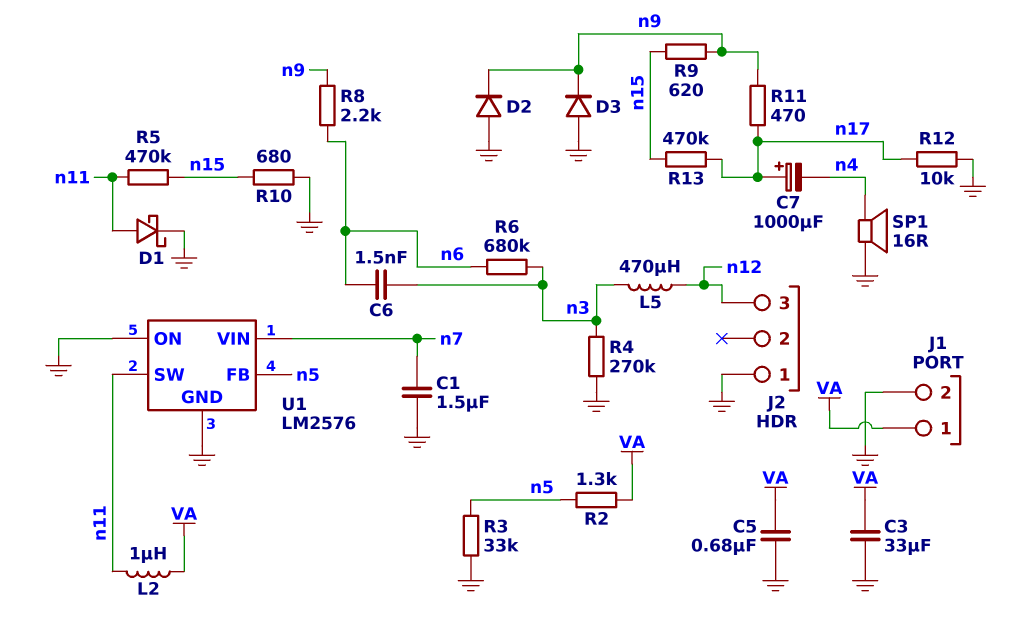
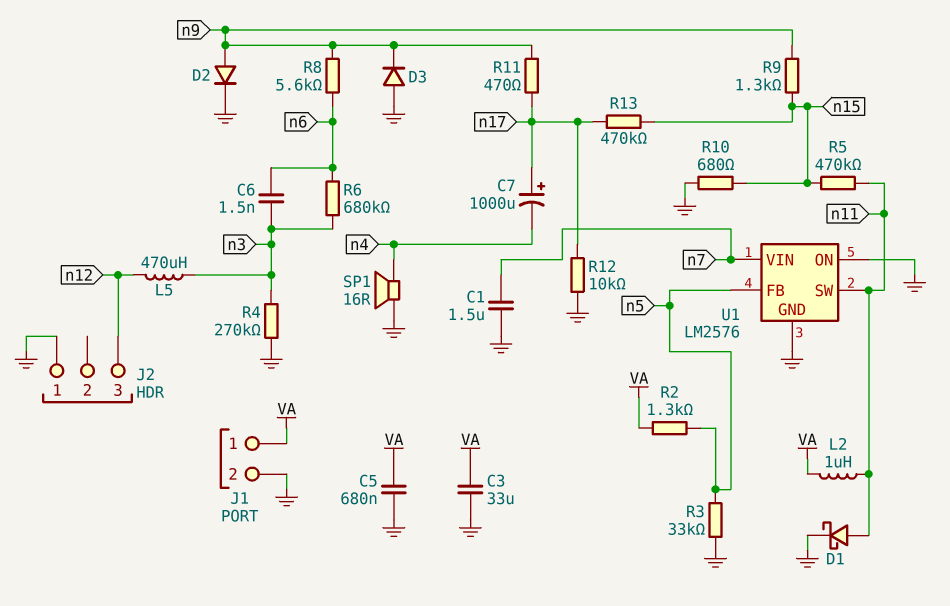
D2: diode (A GND, K n9) -> diode (A n9, K GND)
R8: 2.2k (n6, n9) -> 5.6k (n6, n9)
R9: 620 (n9, n15) -> 1.3k (n9, n15)

